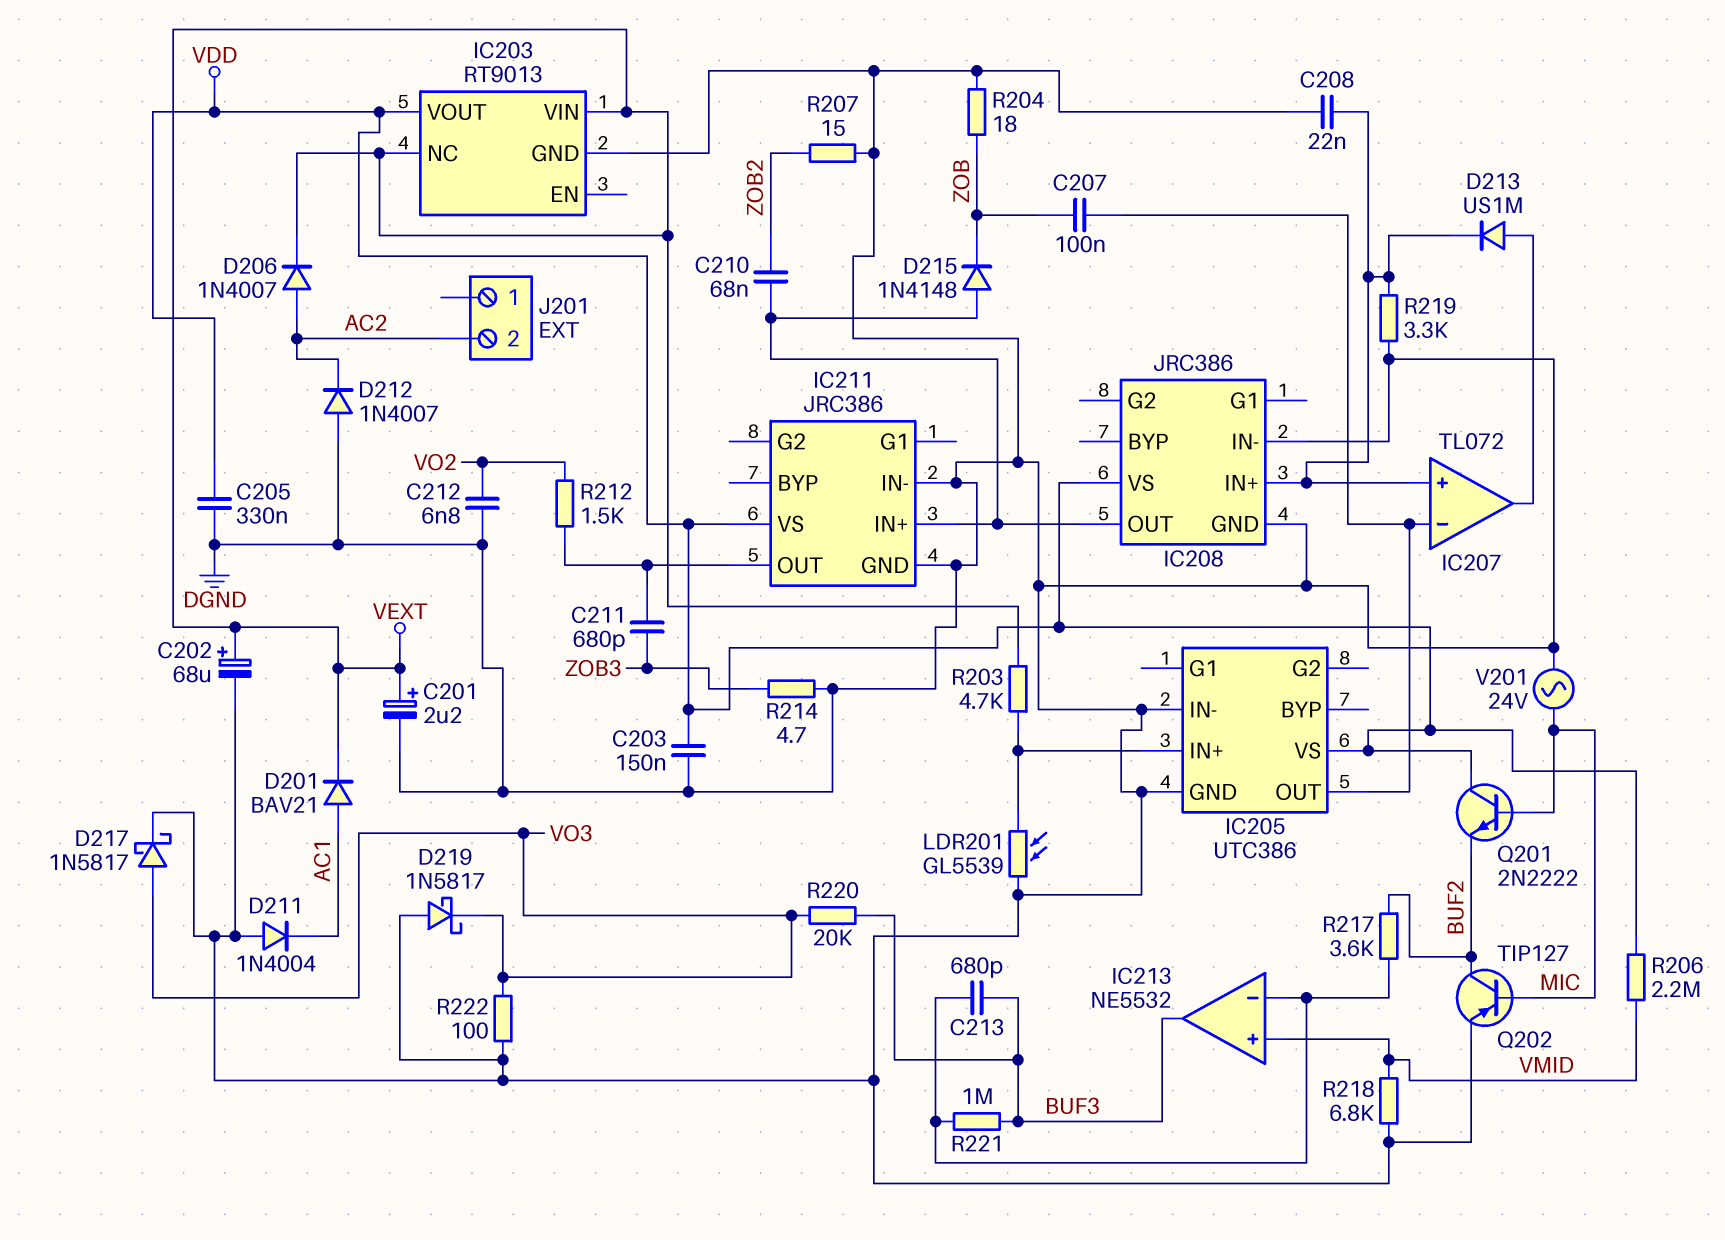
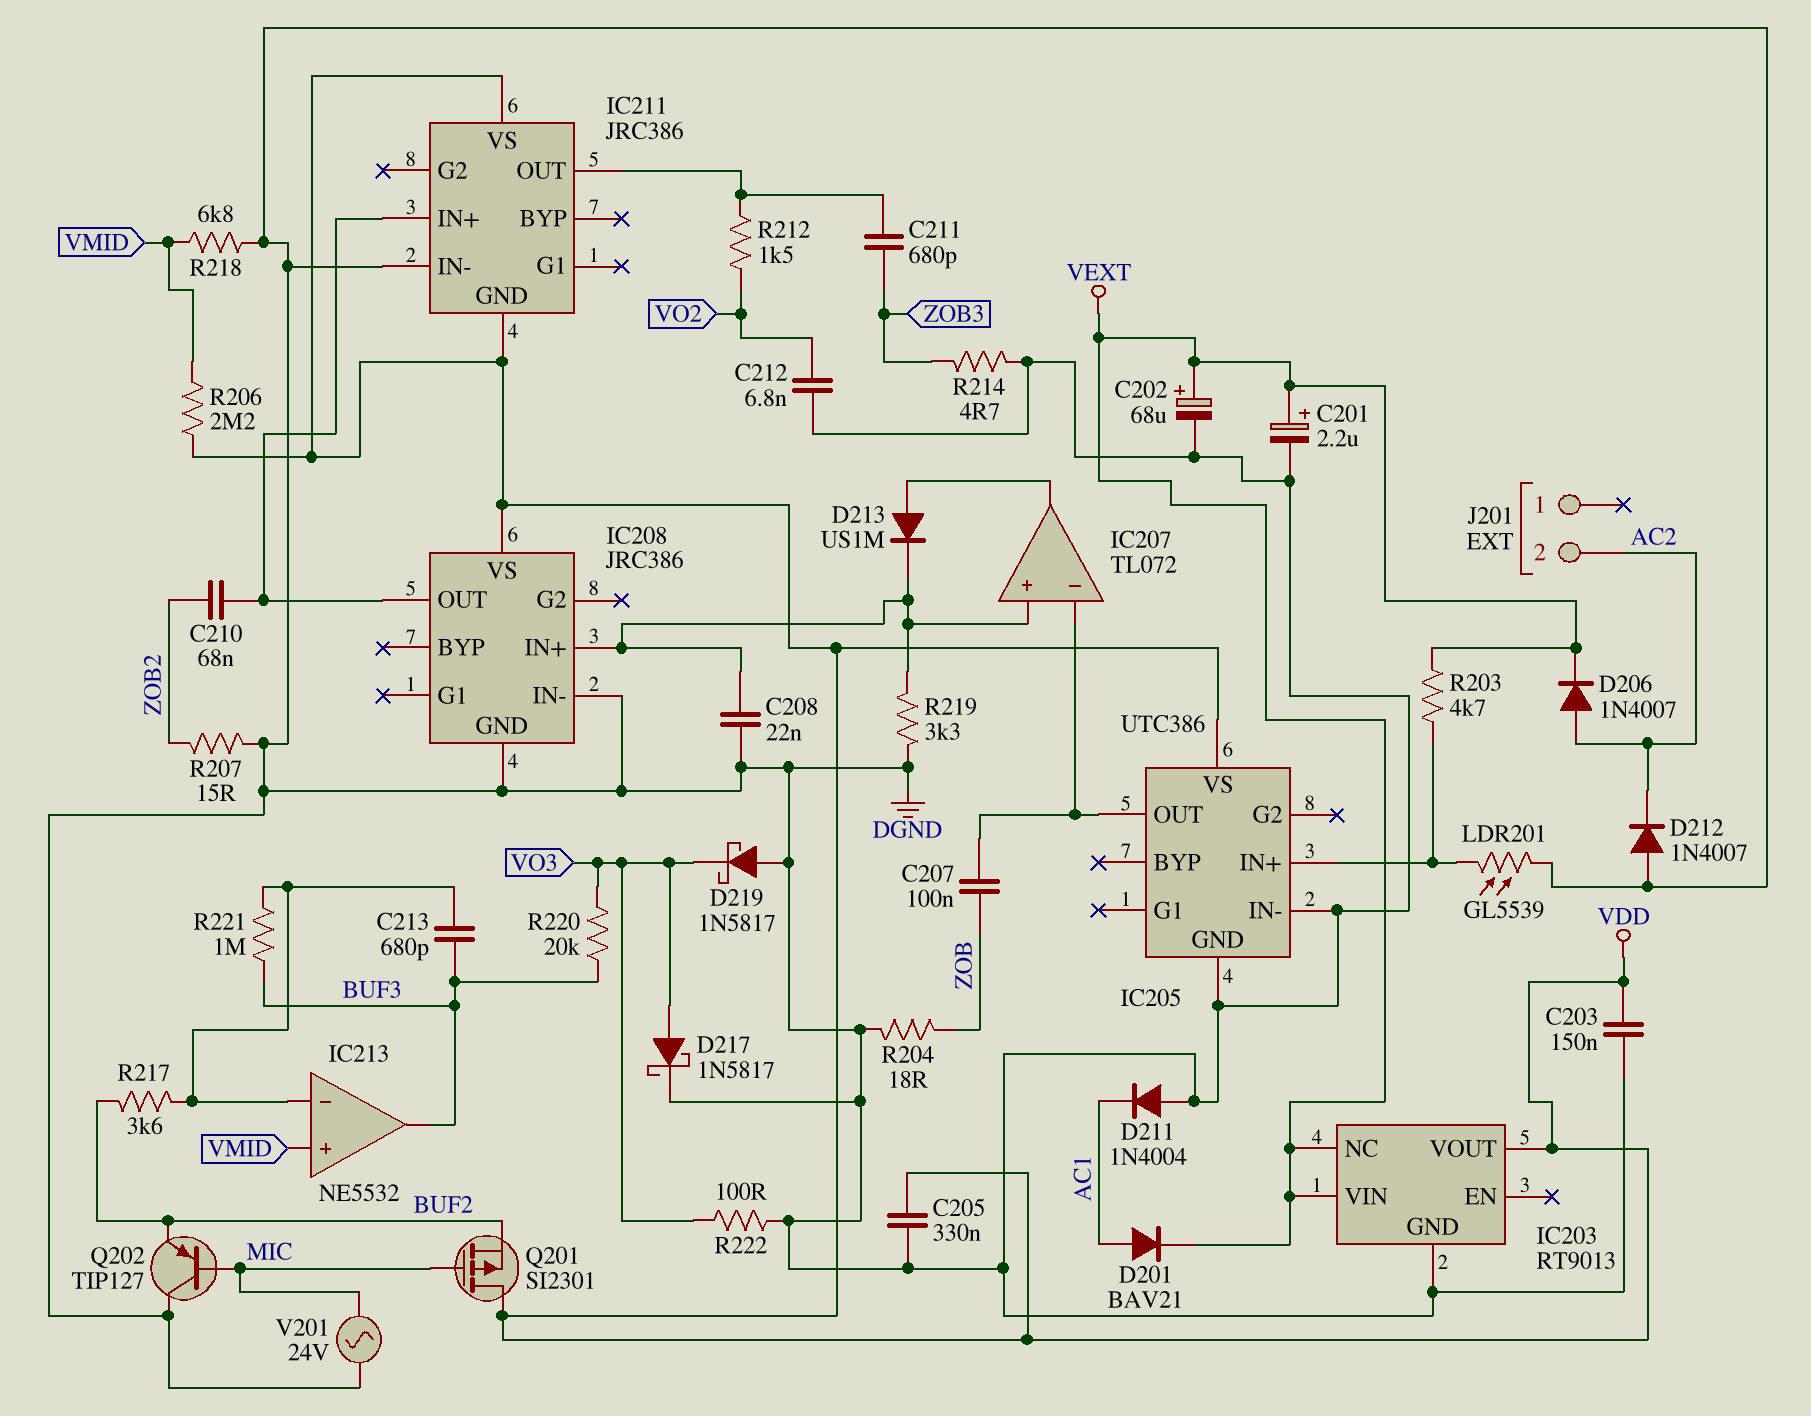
D215: diode 1N4148 (A IC208/OUT, K ZOB) -> none
IC211 pin GND: DGND -> VDD
Q201: NPN 2N2222 (B MIC, C VDD, E BUF2) -> PMOS SI2301 (G MIC, D VDD, S BUF2)
Q202: PNP TIP127 (B MIC, C BUF2, E DGND) -> PNP TIP127 (B MIC, C DGND, E BUF2)

